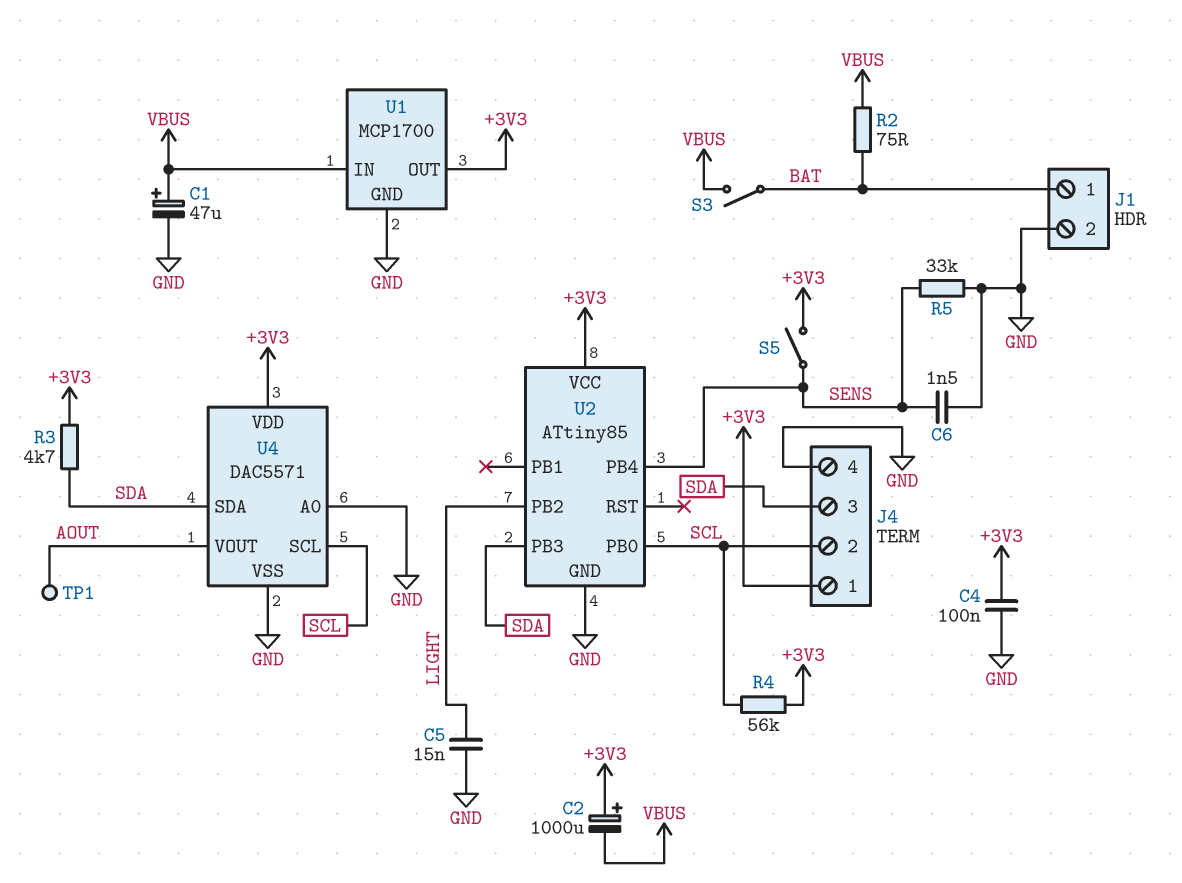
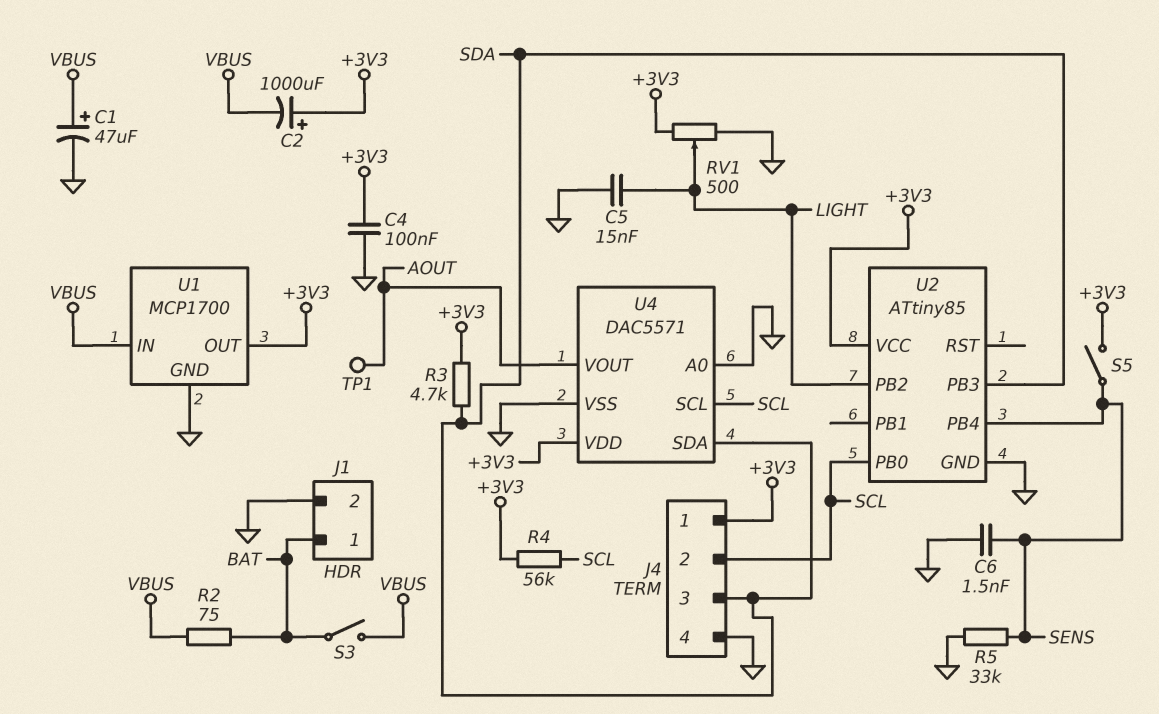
RV1: none -> 500 (+3V3, GND, wiper LIGHT)

